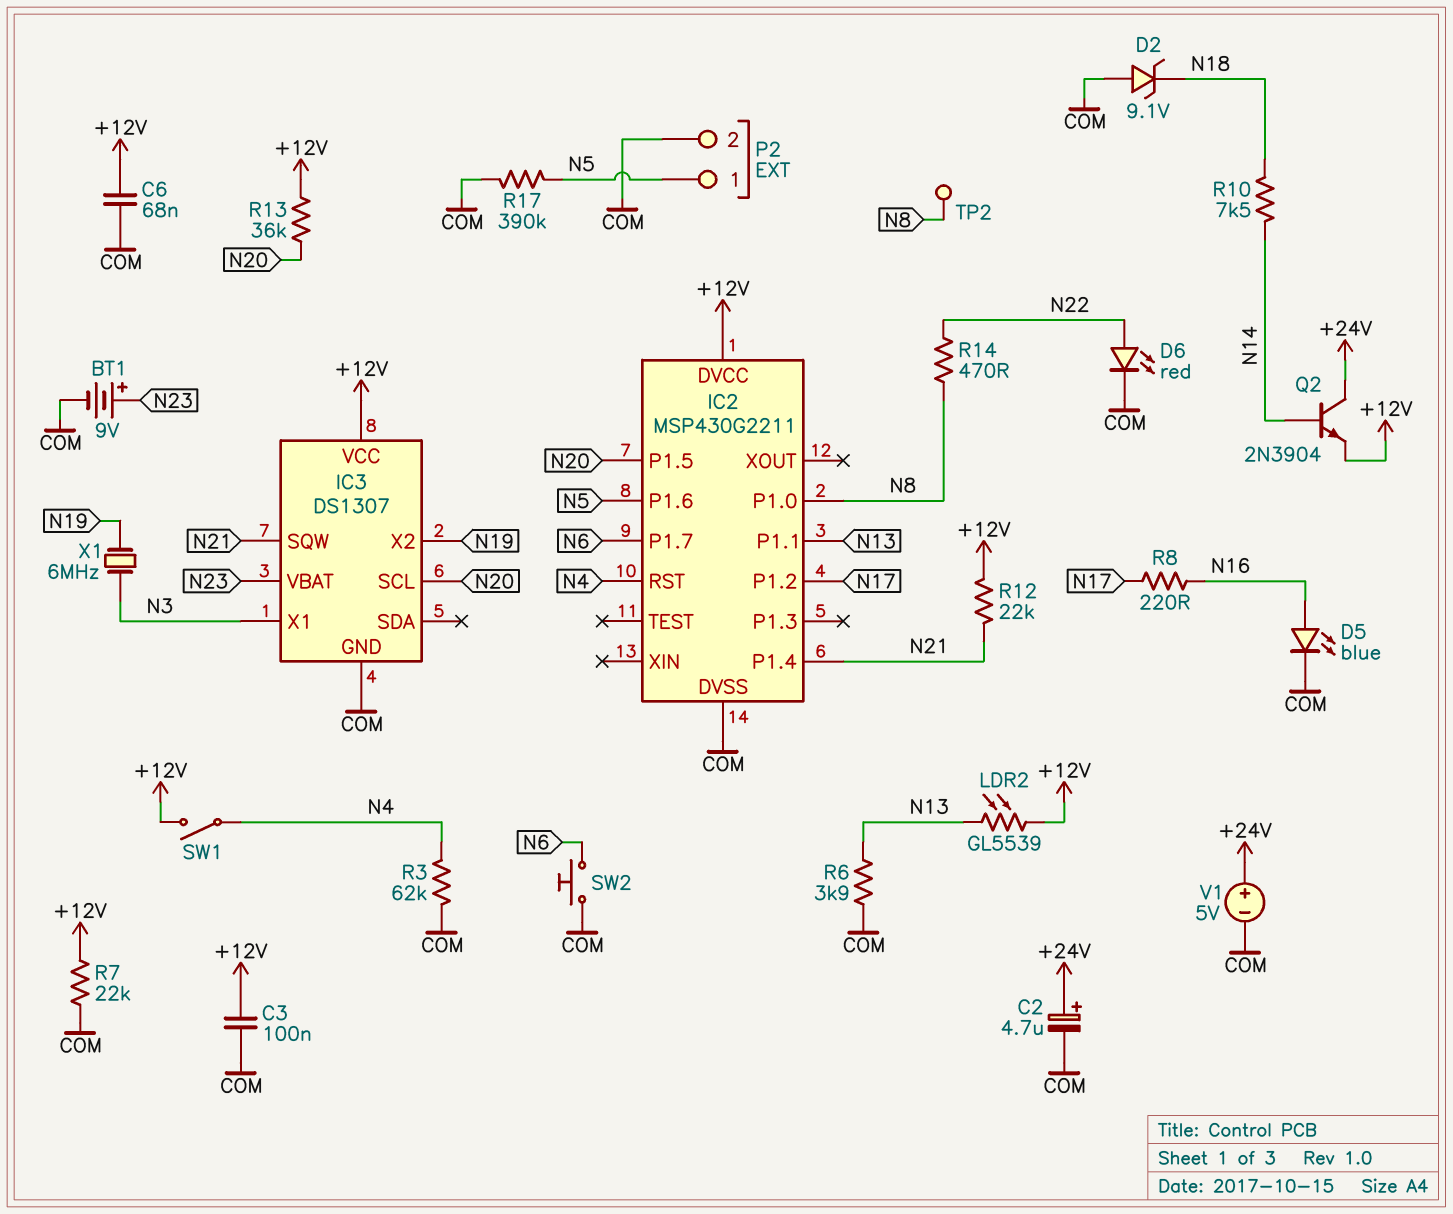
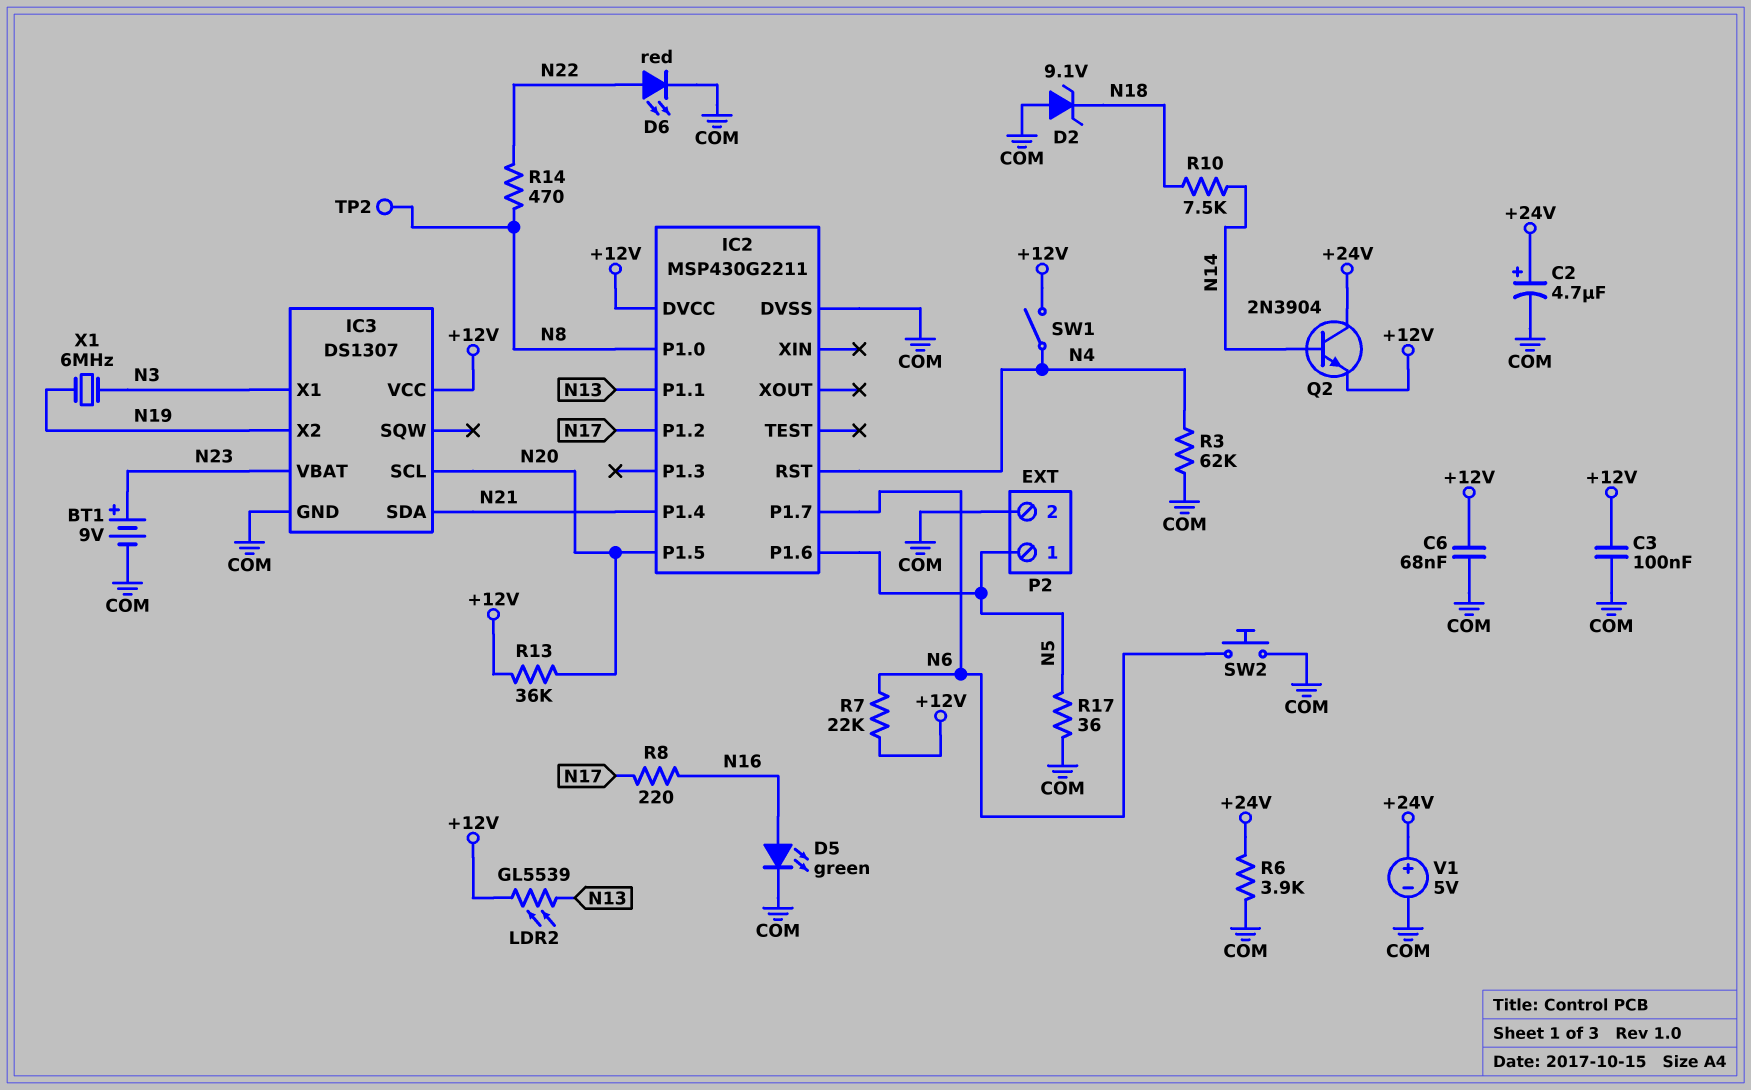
D5: LED blue (A N16, K COM) -> LED green (A N16, K COM)
IC3 pin SDA: none -> N21
IC3 pin SQW: N21 -> none
R6: 3.9k (COM, N13) -> 3.9k (+24V, COM)
R7: 22k (+12V, COM) -> 22k (+12V, N6)
R12: 22k (+12V, N21) -> none
R17: 390k (COM, N5) -> 36 (COM, N5)

